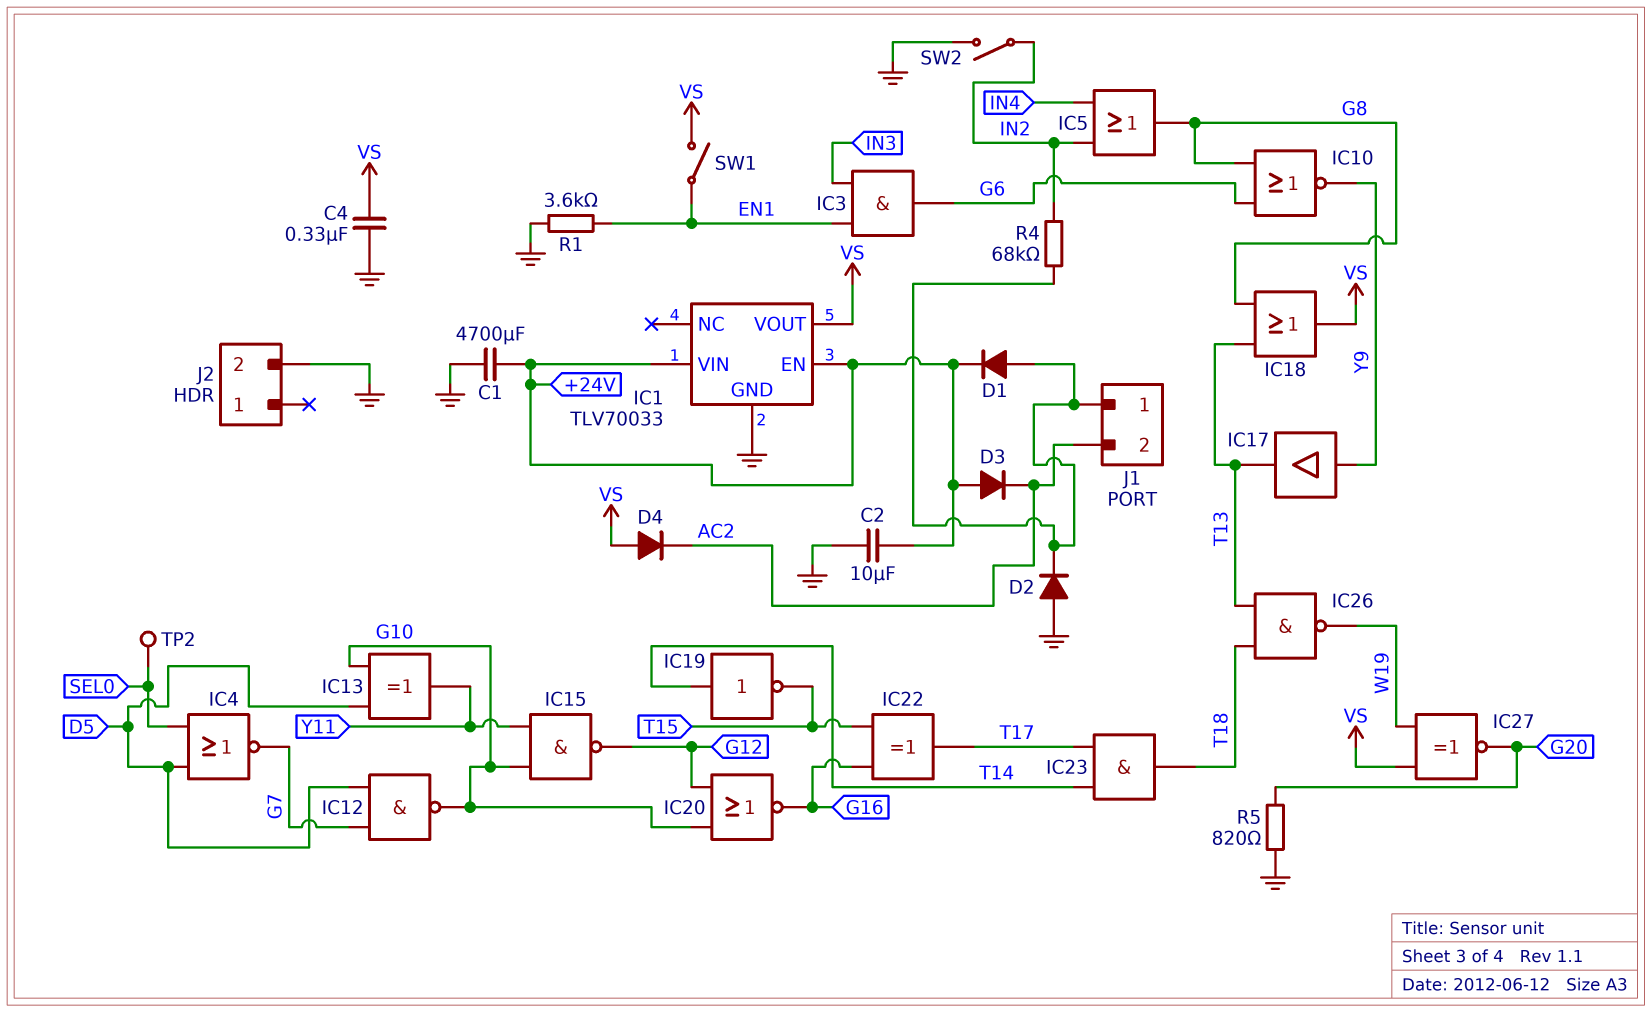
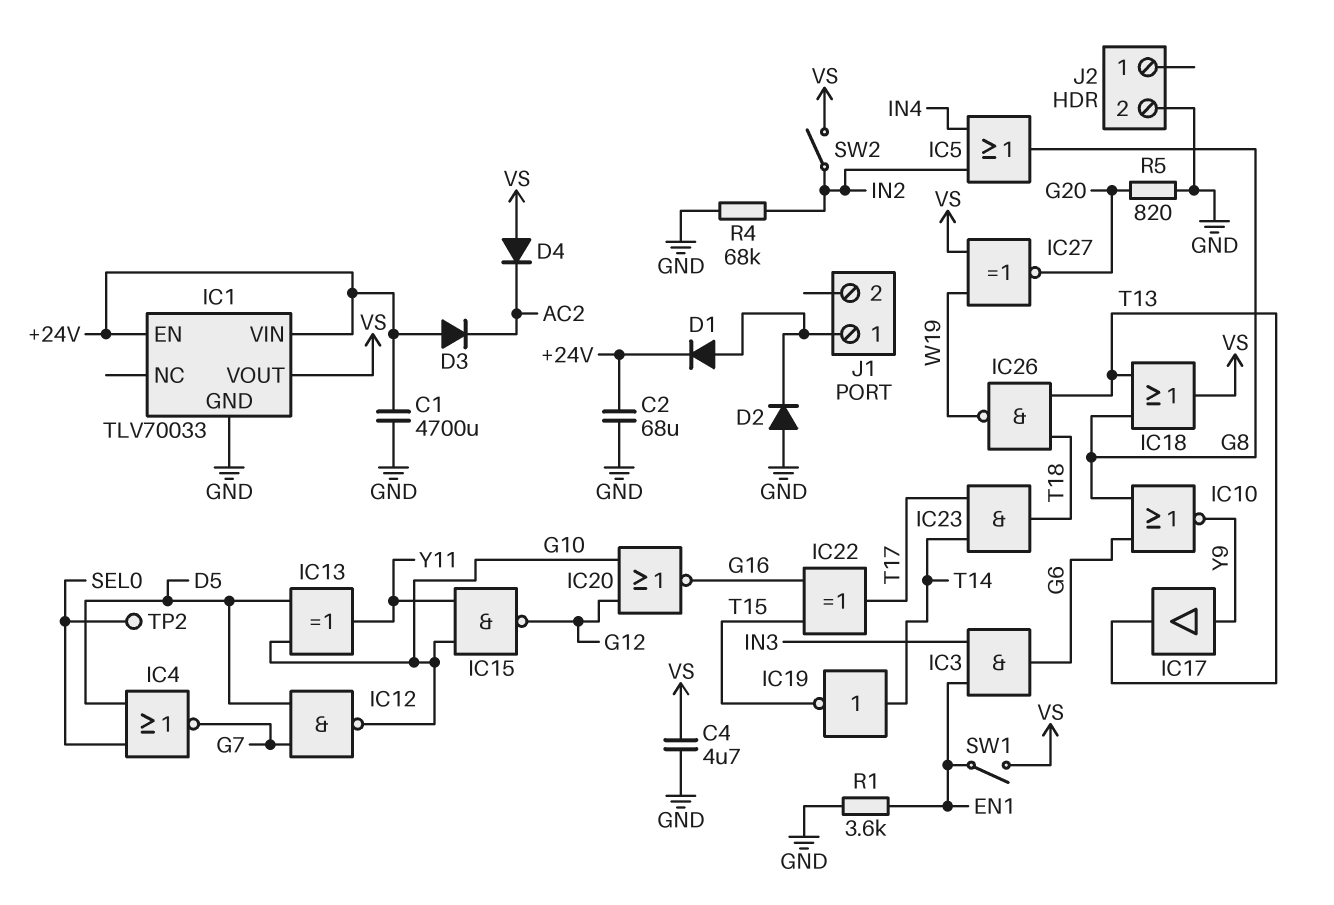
C2: 10uF (+24V, GND) -> 68uF (+24V, GND)
C4: 330nF (GND, VS) -> 4.7uF (GND, VS)
J1 pin 2: AC2 -> none
R4: 68k (IN2, J1/1) -> 68k (GND, IN2)
SW2: switch (GND, IN2) -> switch (IN2, VS)

